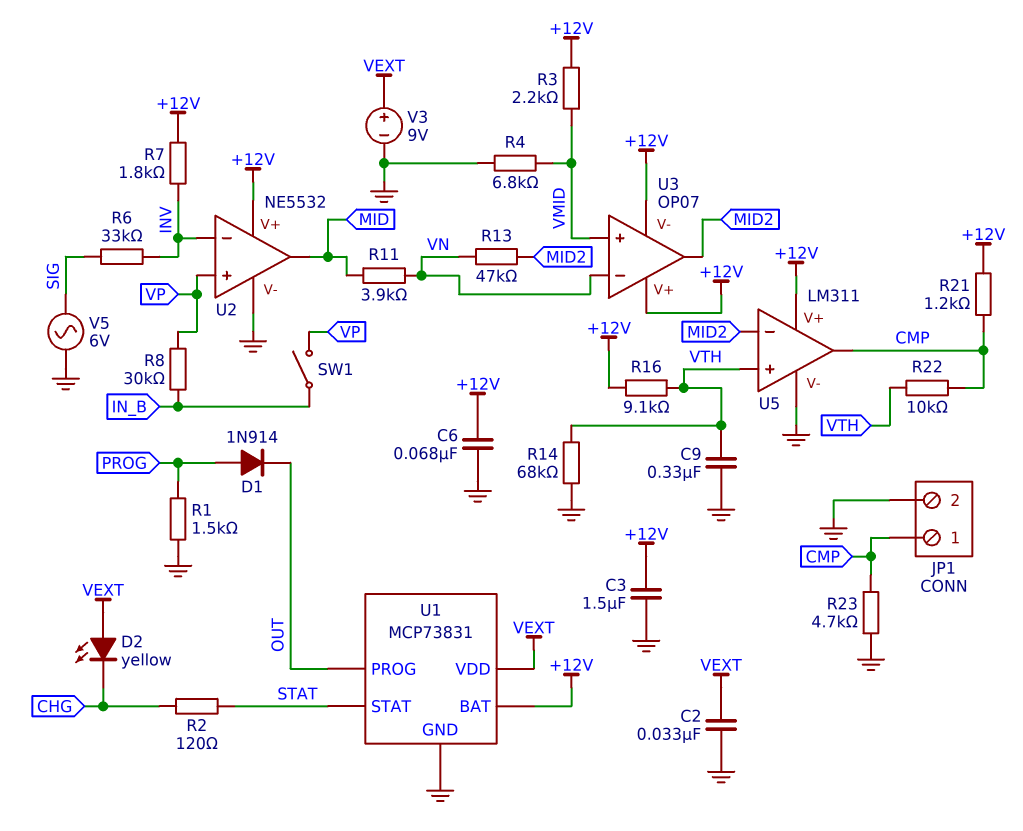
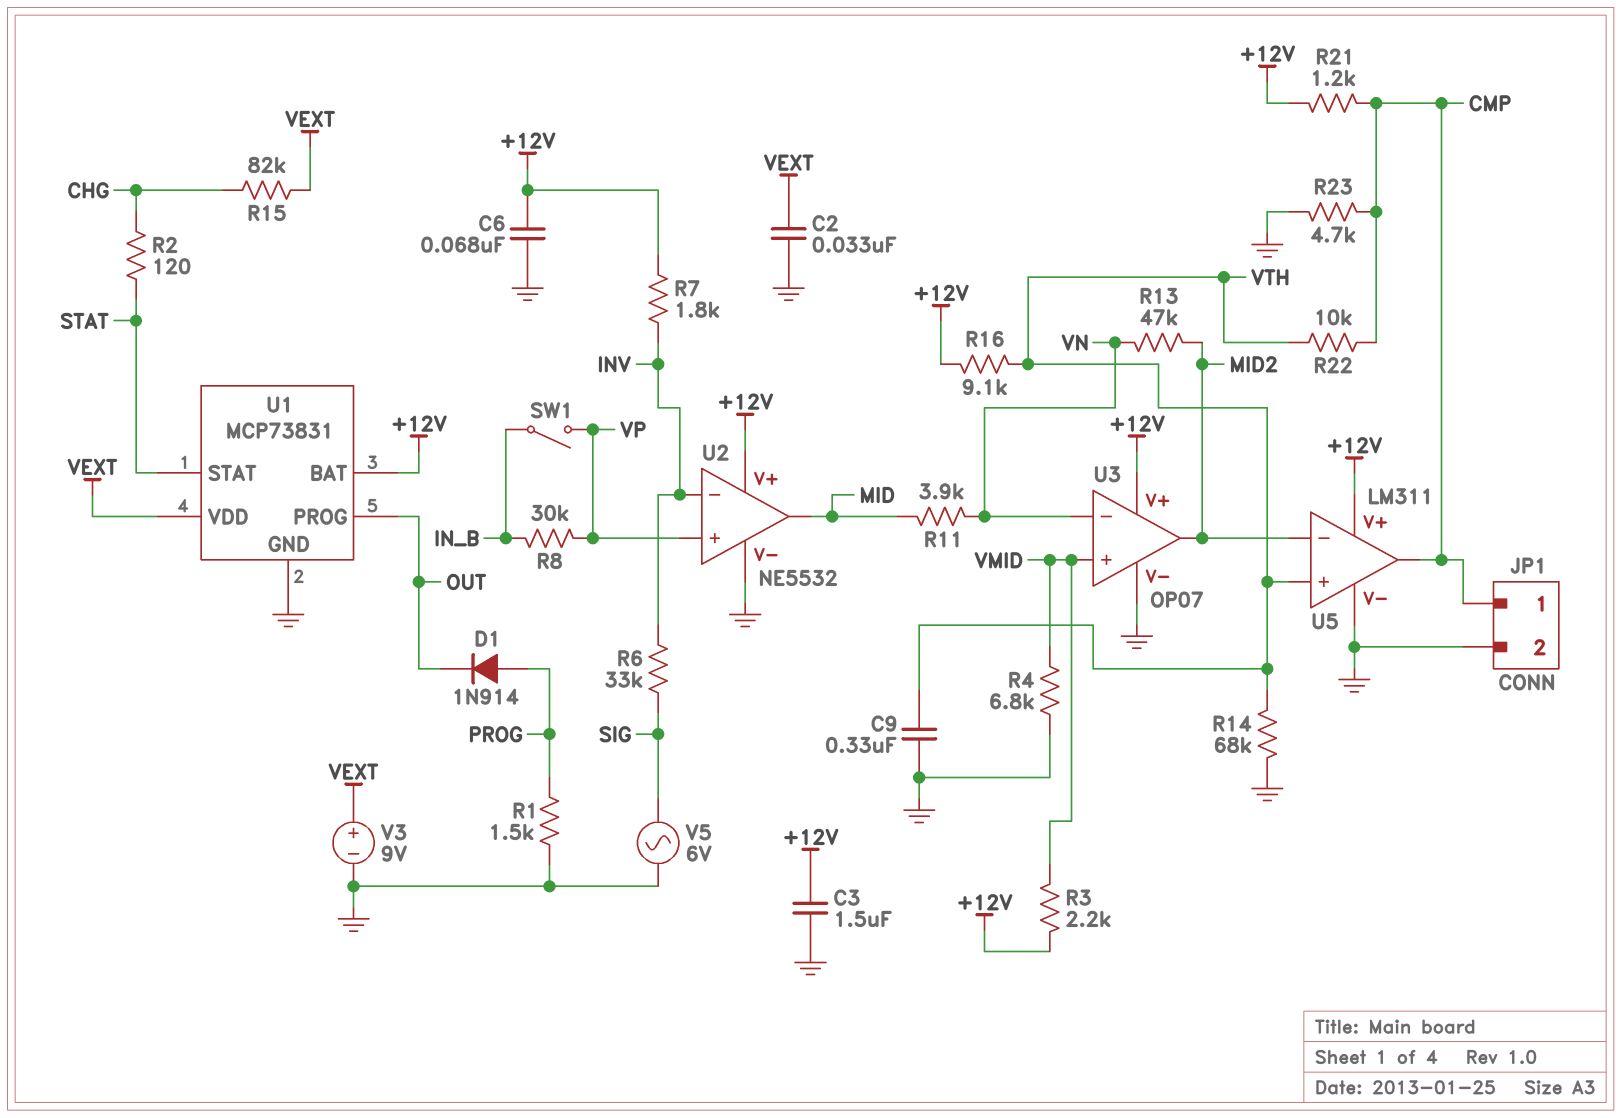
D2: LED yellow (A VEXT, K CHG) -> none
R15: none -> 82k (CHG, VEXT)
U3 pin V-: +12V -> GND

